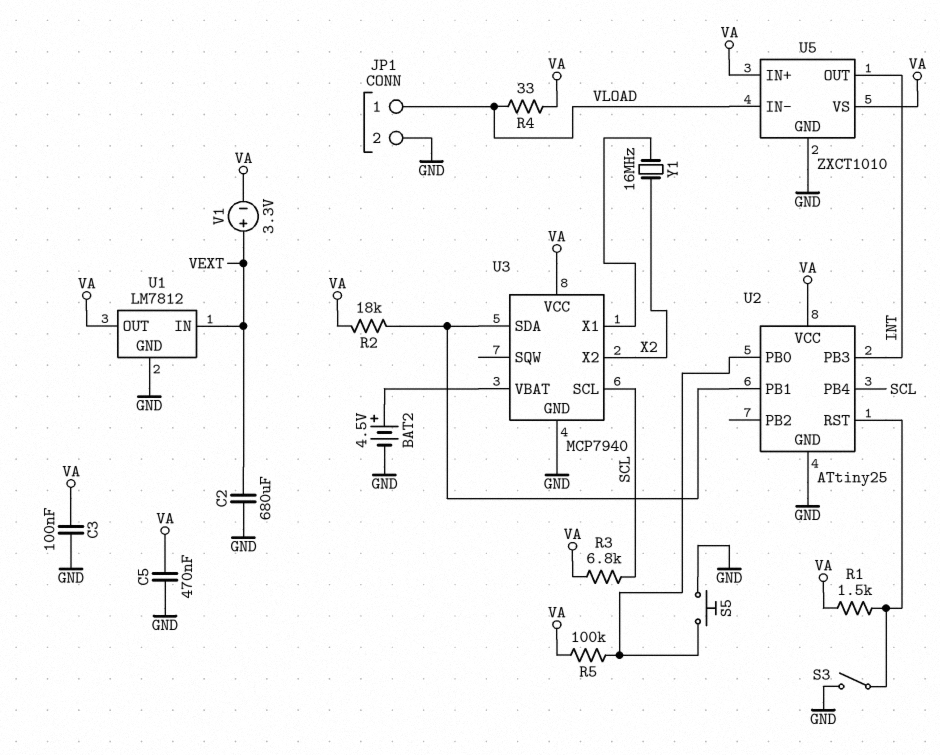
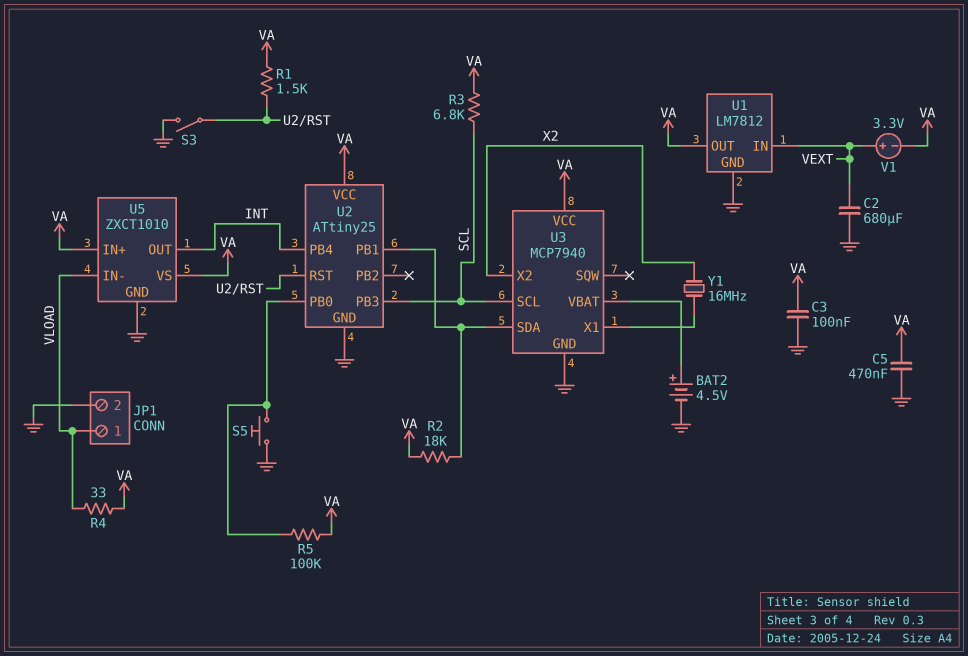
U2 pin PB3: INT -> SCL
U2 pin PB4: SCL -> INT

